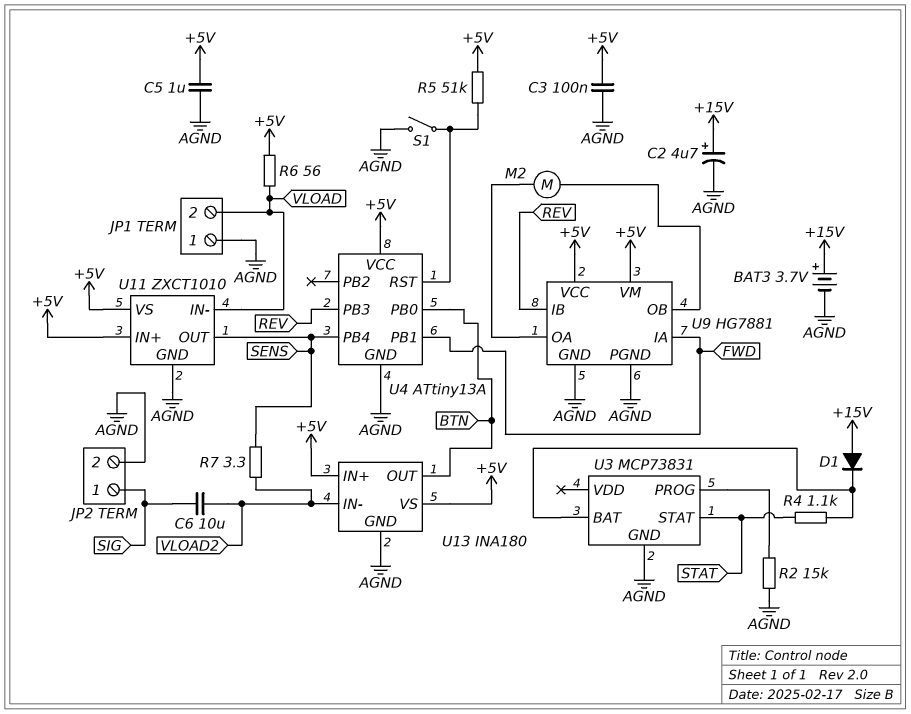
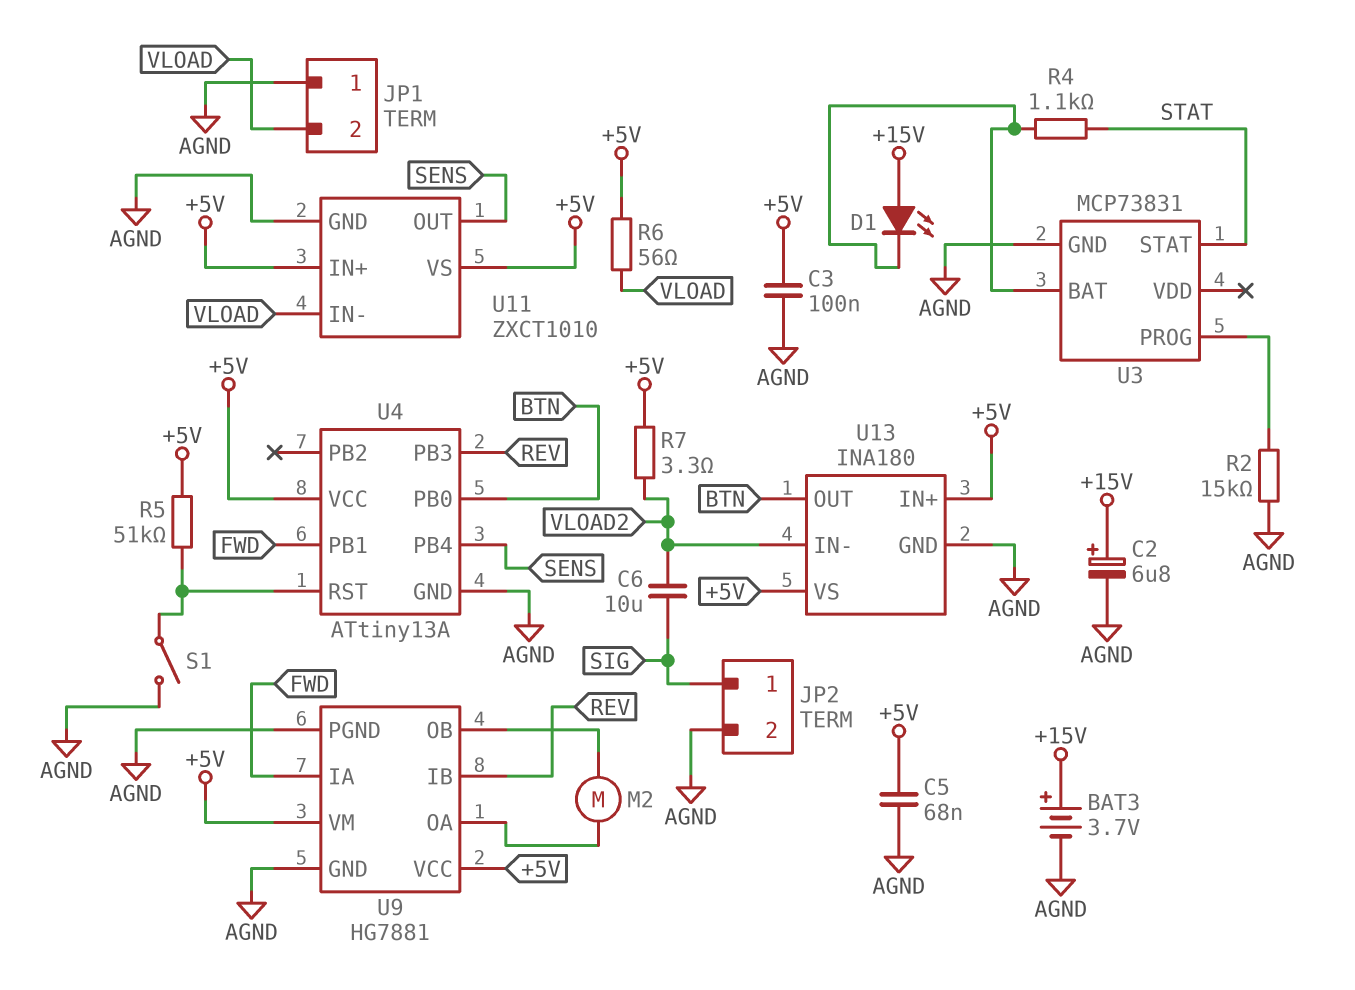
C2: 4.7uF (plus +15V, minus AGND) -> 6.8uF (plus +15V, minus AGND)
C5: 1uF (+5V, AGND) -> 68nF (+5V, AGND)
D1: diode (A +15V, K U3/BAT) -> LED (A +15V, K U3/BAT)
R7: 3.3 (SENS, VLOAD2) -> 3.3 (+5V, VLOAD2)

